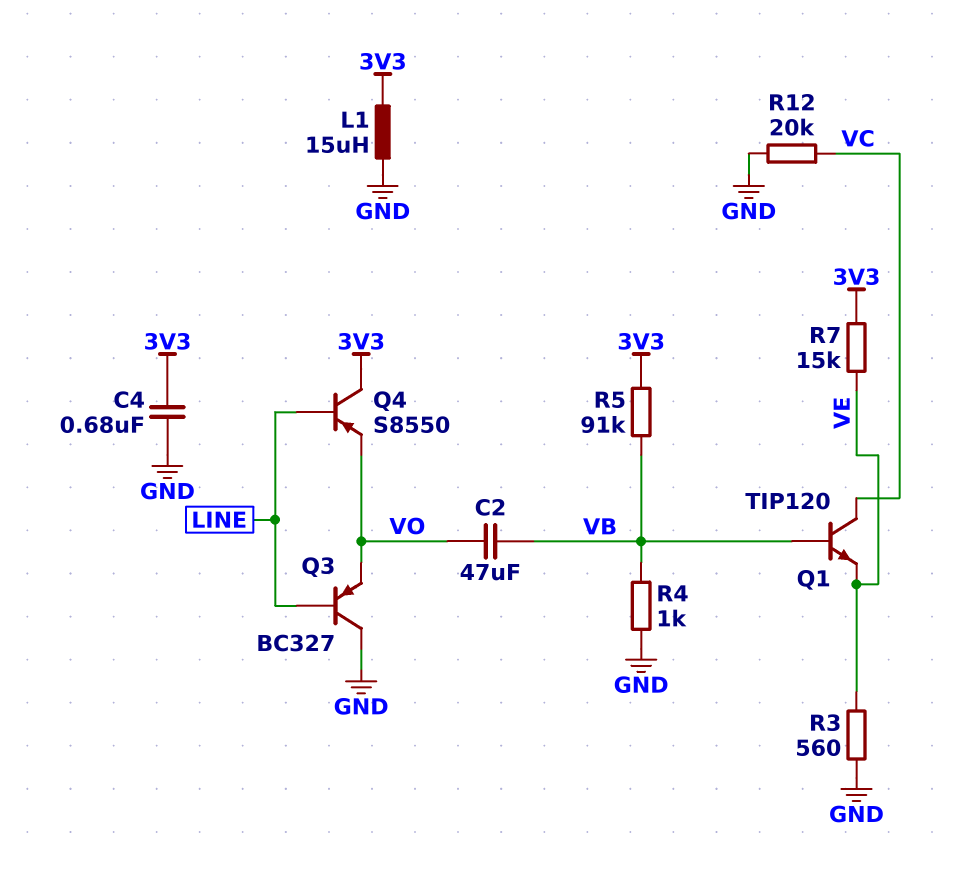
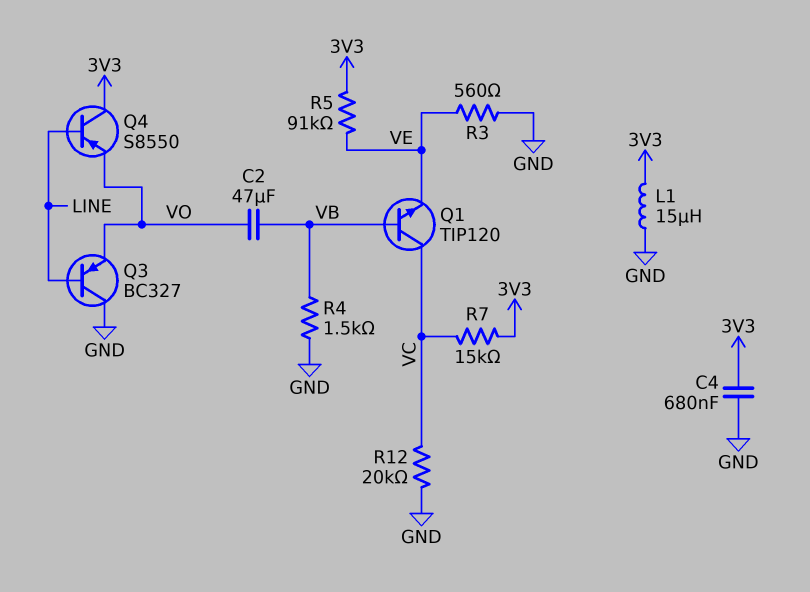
R4: 1k (GND, VB) -> 1.5k (GND, VB)
R5: 91k (3V3, VB) -> 91k (3V3, VE)
R7: 15k (3V3, VE) -> 15k (3V3, VC)

